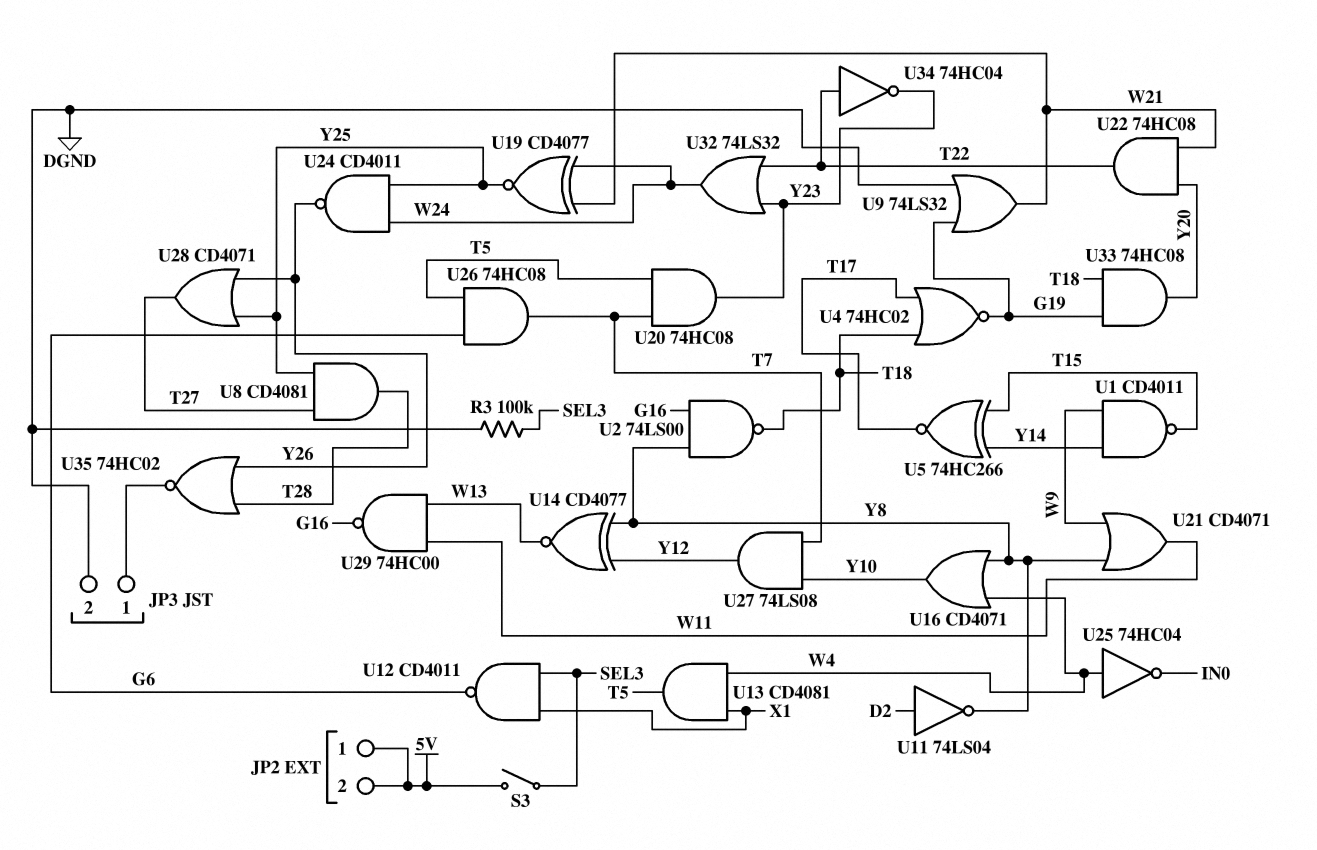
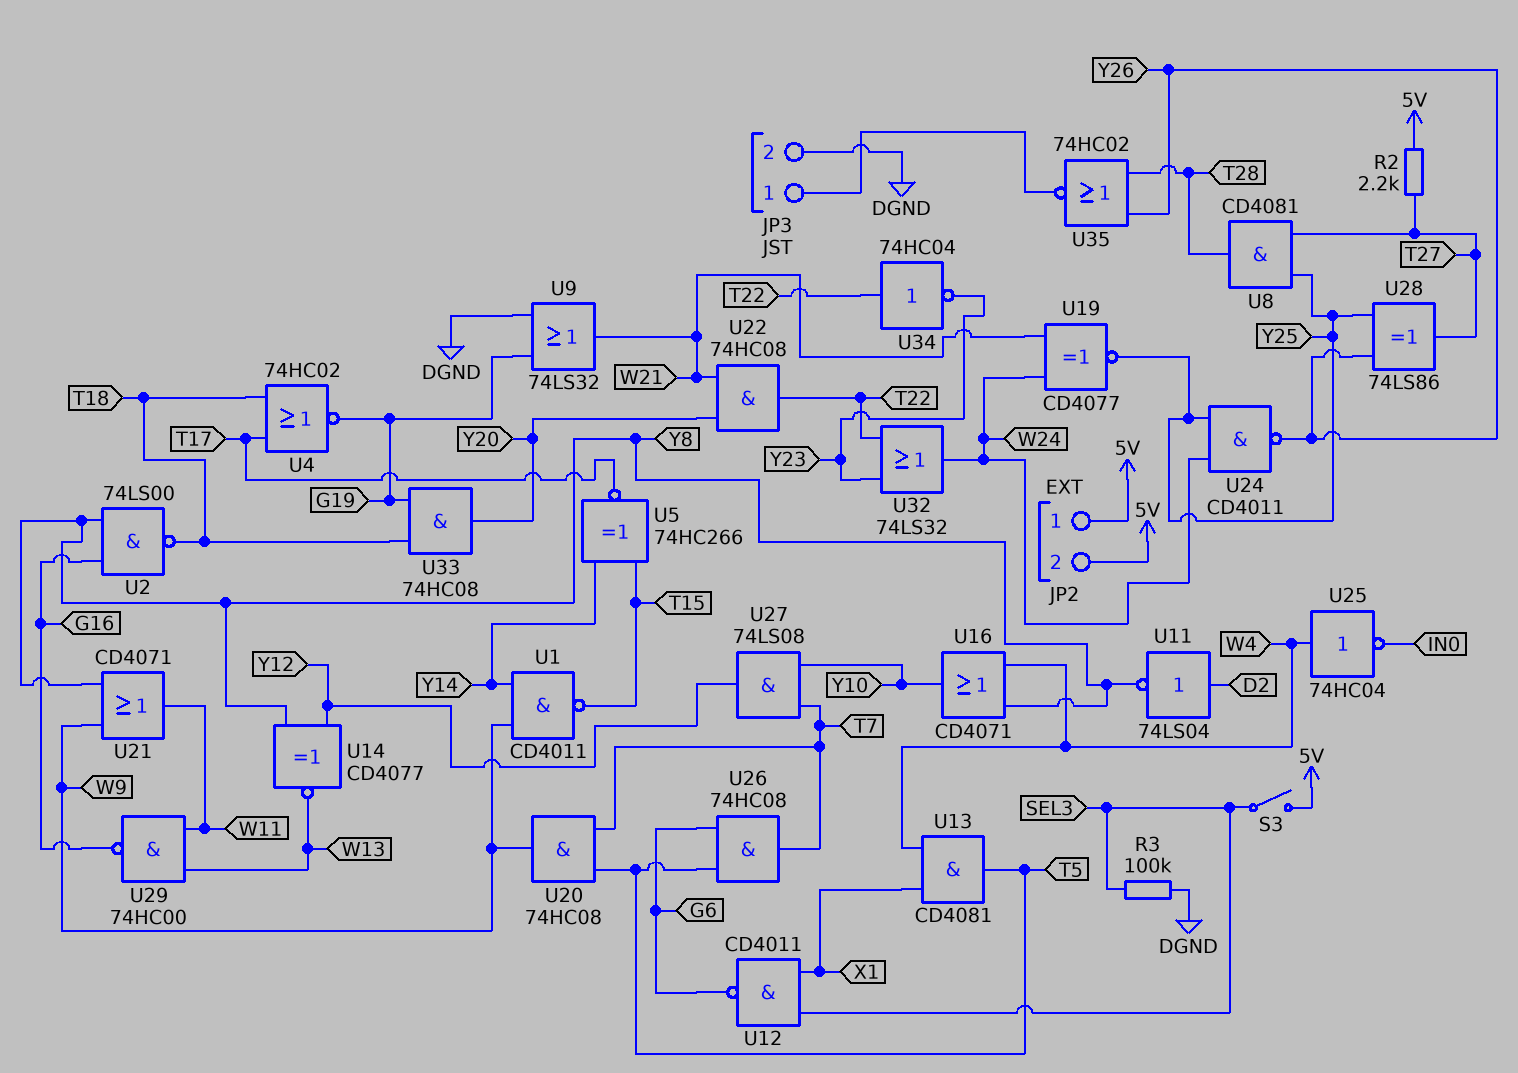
R2: none -> 2.2k (5V, T27)
U20: AND 74HC08 (in T5, in T7, out Y23) -> AND 74HC08 (in T5, in T7, out W9)
U28: OR CD4071 (in Y25, in Y26, out T27) -> XOR 74LS86 (in Y25, in Y26, out T27)

